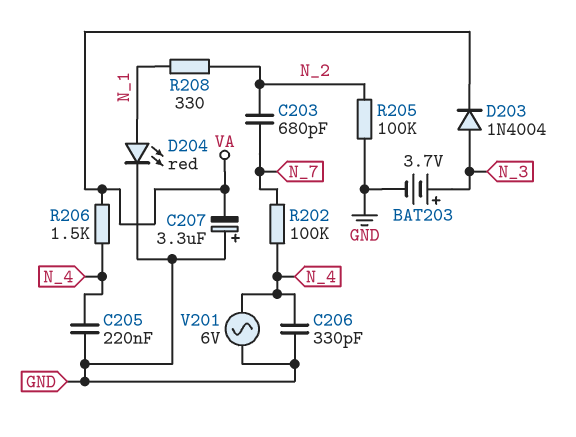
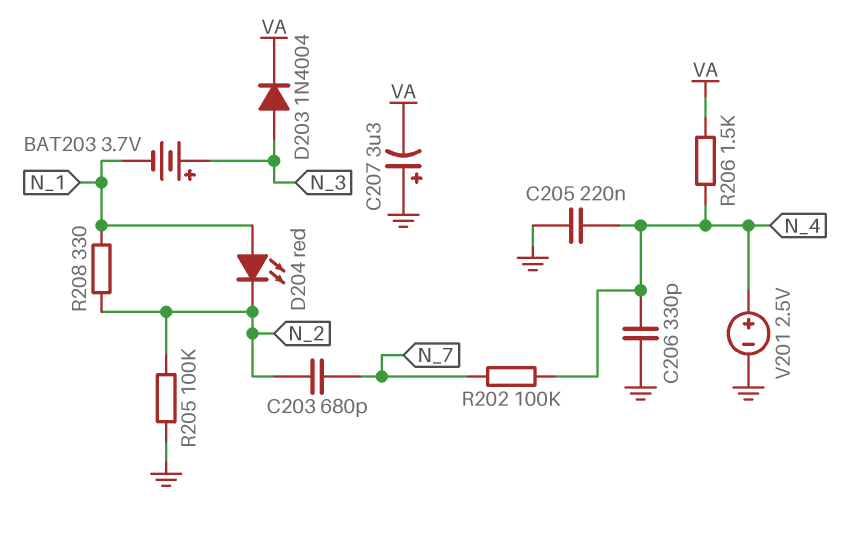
BAT203: 3.7V (plus N_3, minus GND) -> 3.7V (plus N_3, minus N_1)
D204: LED red (A N_1, K GND) -> LED red (A N_1, K N_2)
V201: AC 6V (GND, N_4) -> 2.5V (plus N_4, minus GND)

